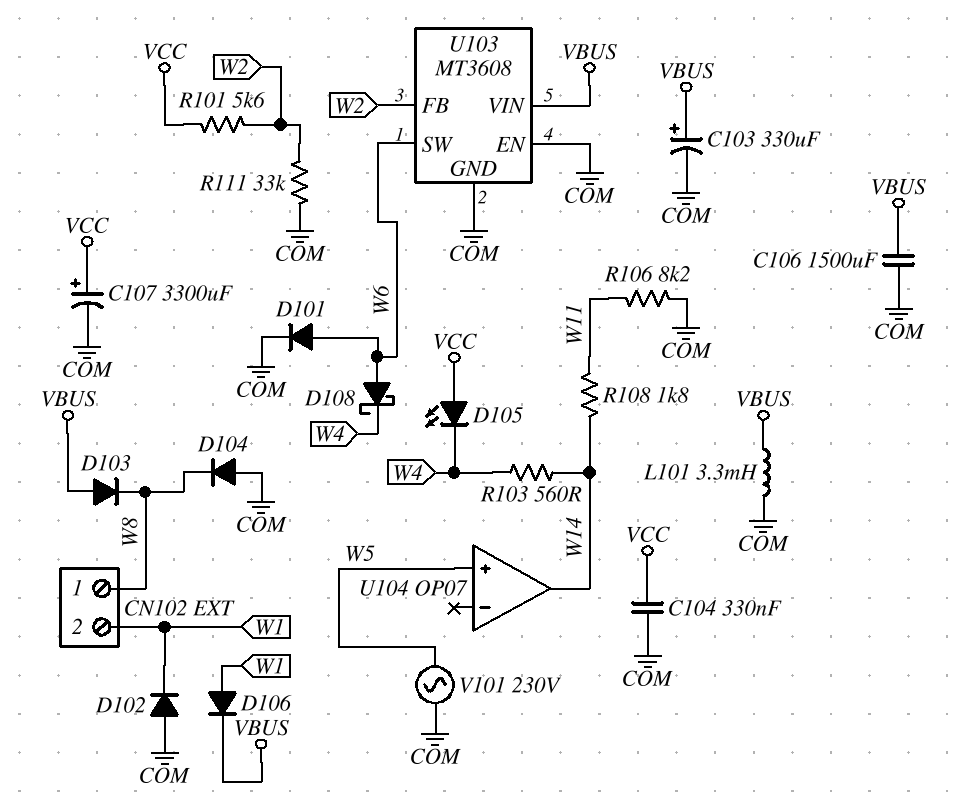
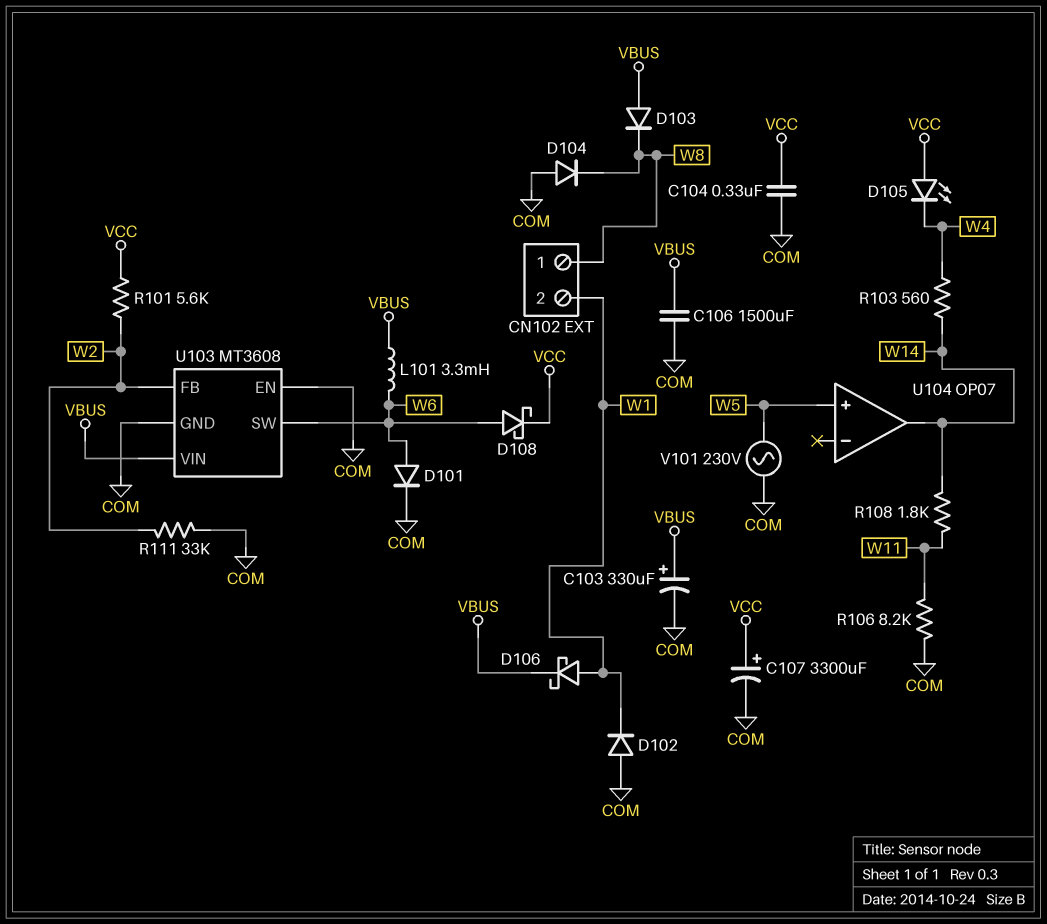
D106: diode (A W1, K VBUS) -> schottky (A W1, K VBUS)
D108: schottky (A W6, K W4) -> schottky (A W6, K VCC)
L101: 3.3mH (COM, VBUS) -> 3.3mH (VBUS, W6)

